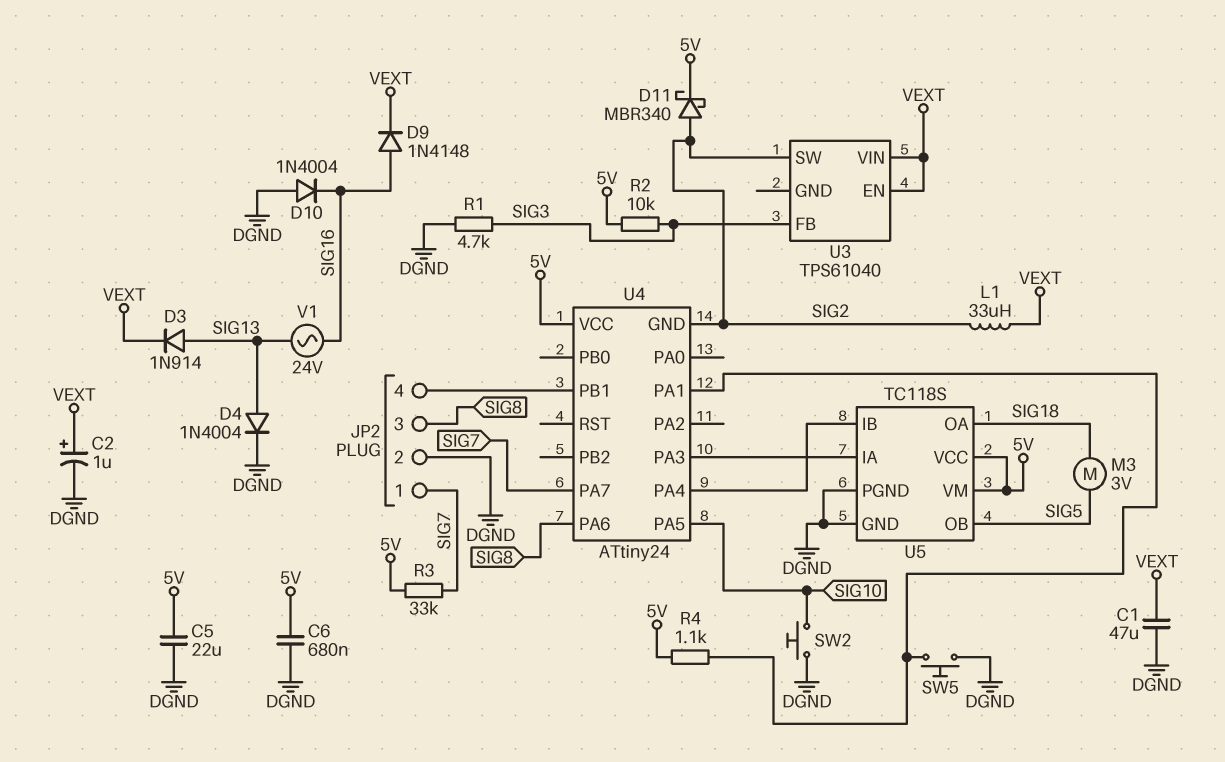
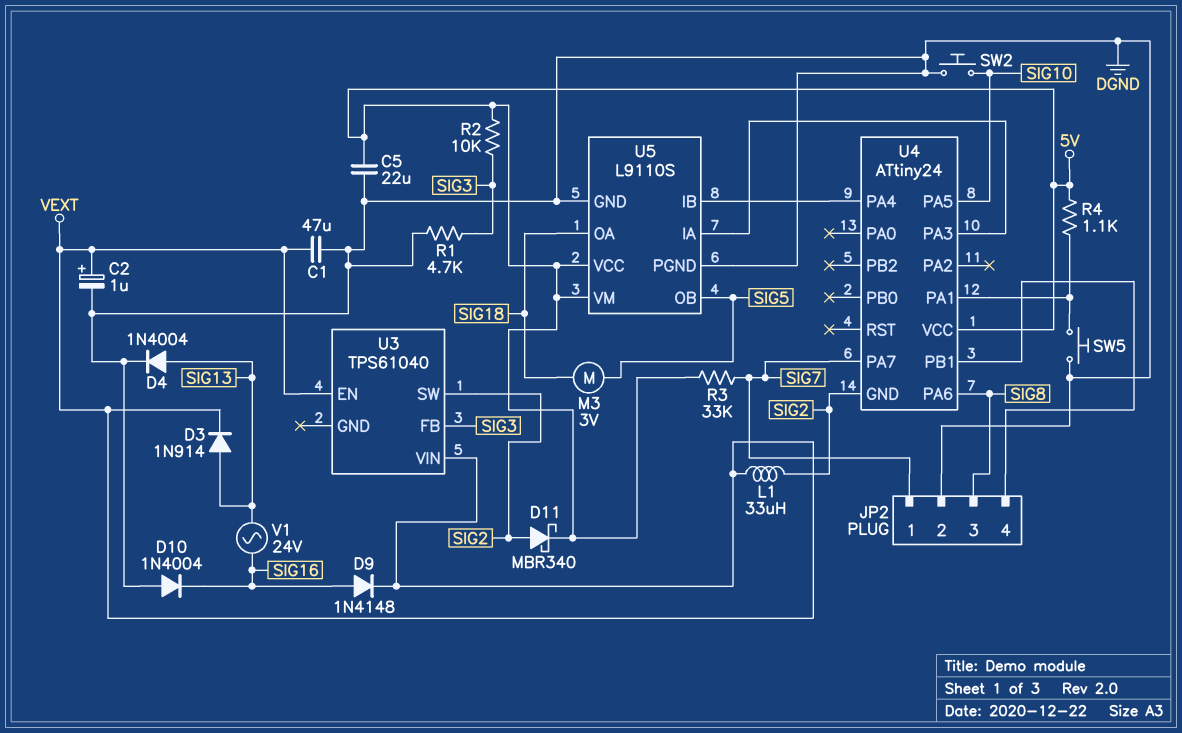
C6: 680nF (5V, DGND) -> none
U5: TC118S -> L9110S

